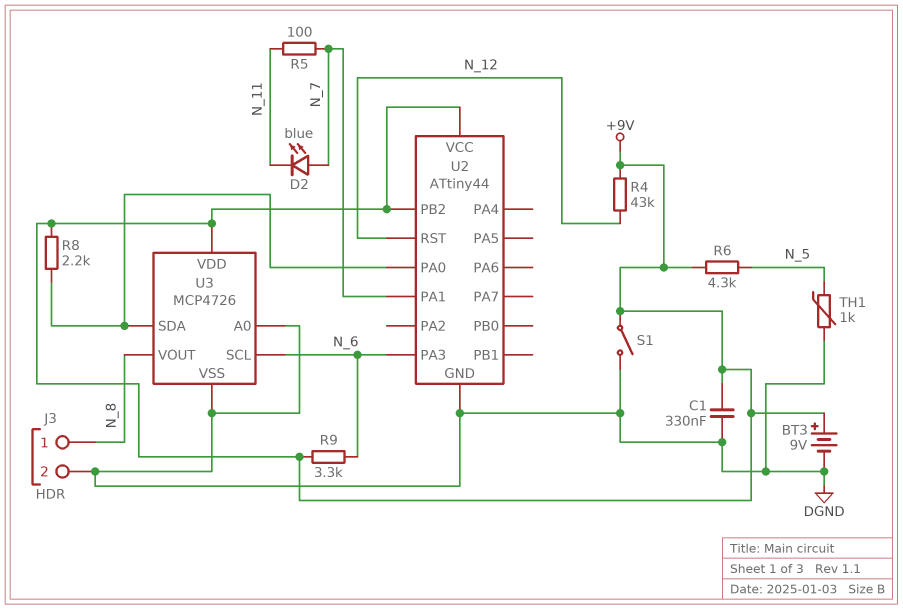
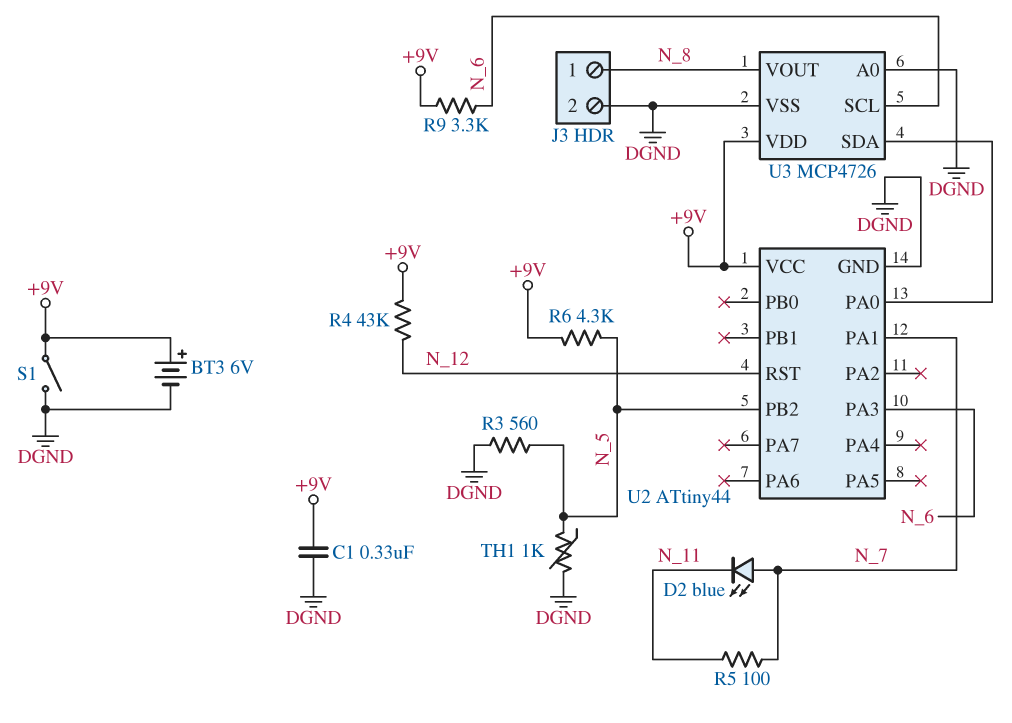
BT3: 9V (plus +9V, minus DGND) -> 6V (plus +9V, minus DGND)
R3: none -> 560 (DGND, N_5)
R8: 2.2k (+9V, U2/PA0) -> none
U2 pin PB2: +9V -> N_5

